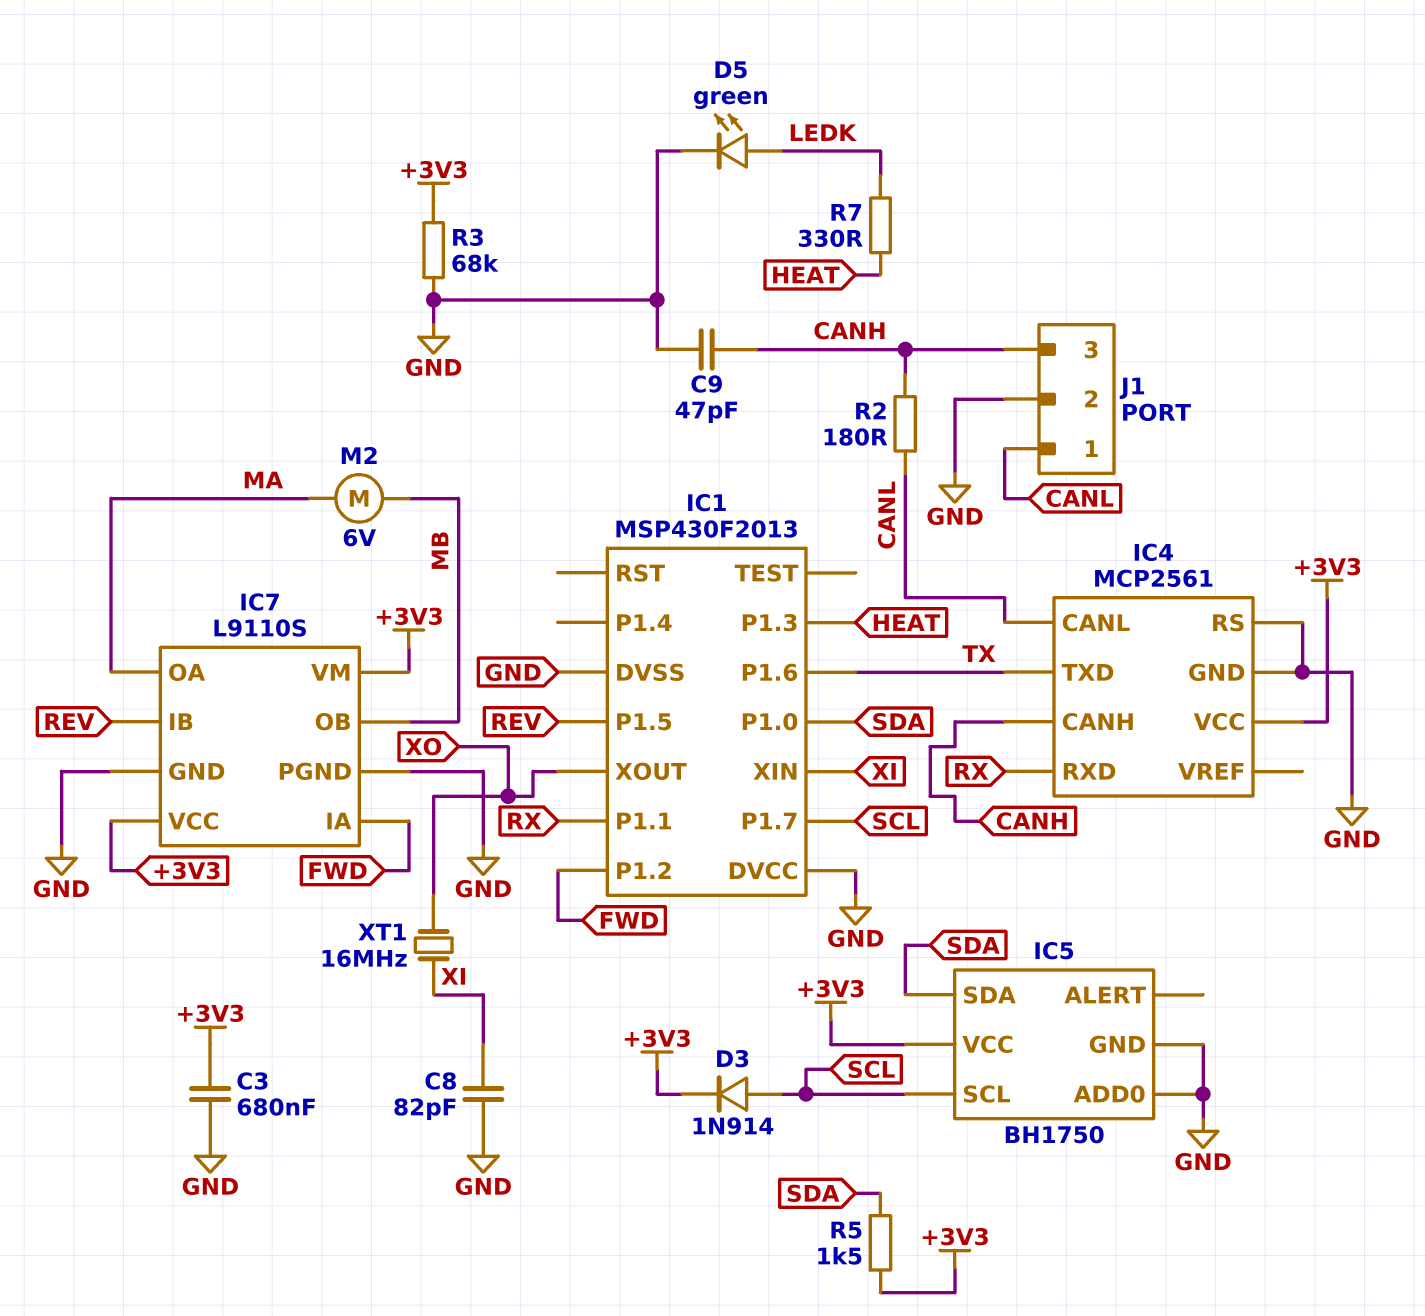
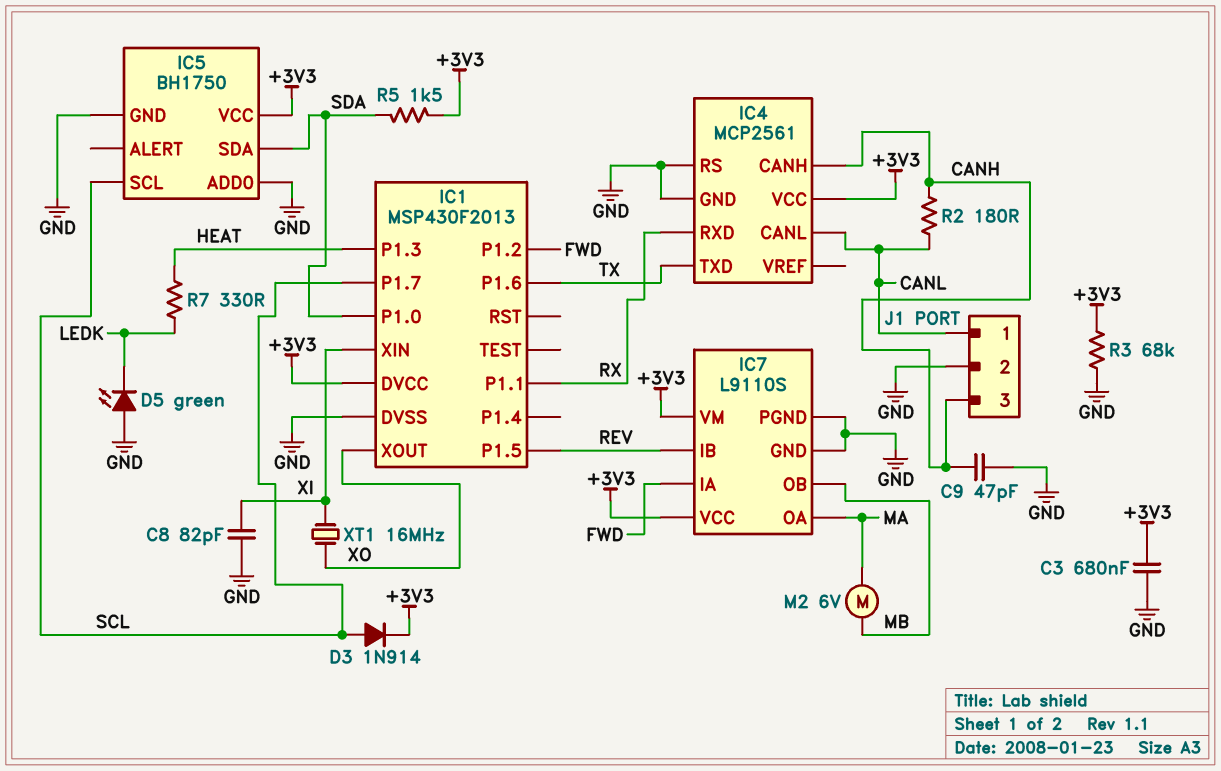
D5: LED green (A LEDK, K GND) -> LED green (A GND, K LEDK)
IC1 pin DVCC: GND -> +3V3

